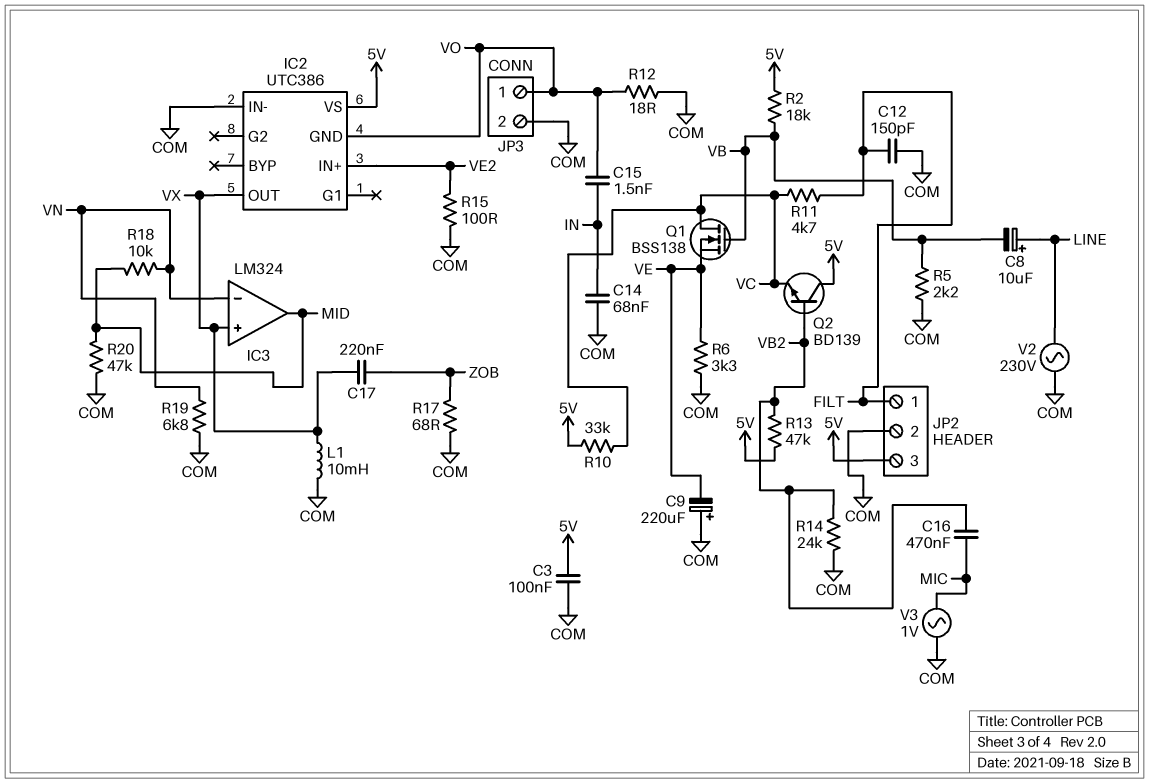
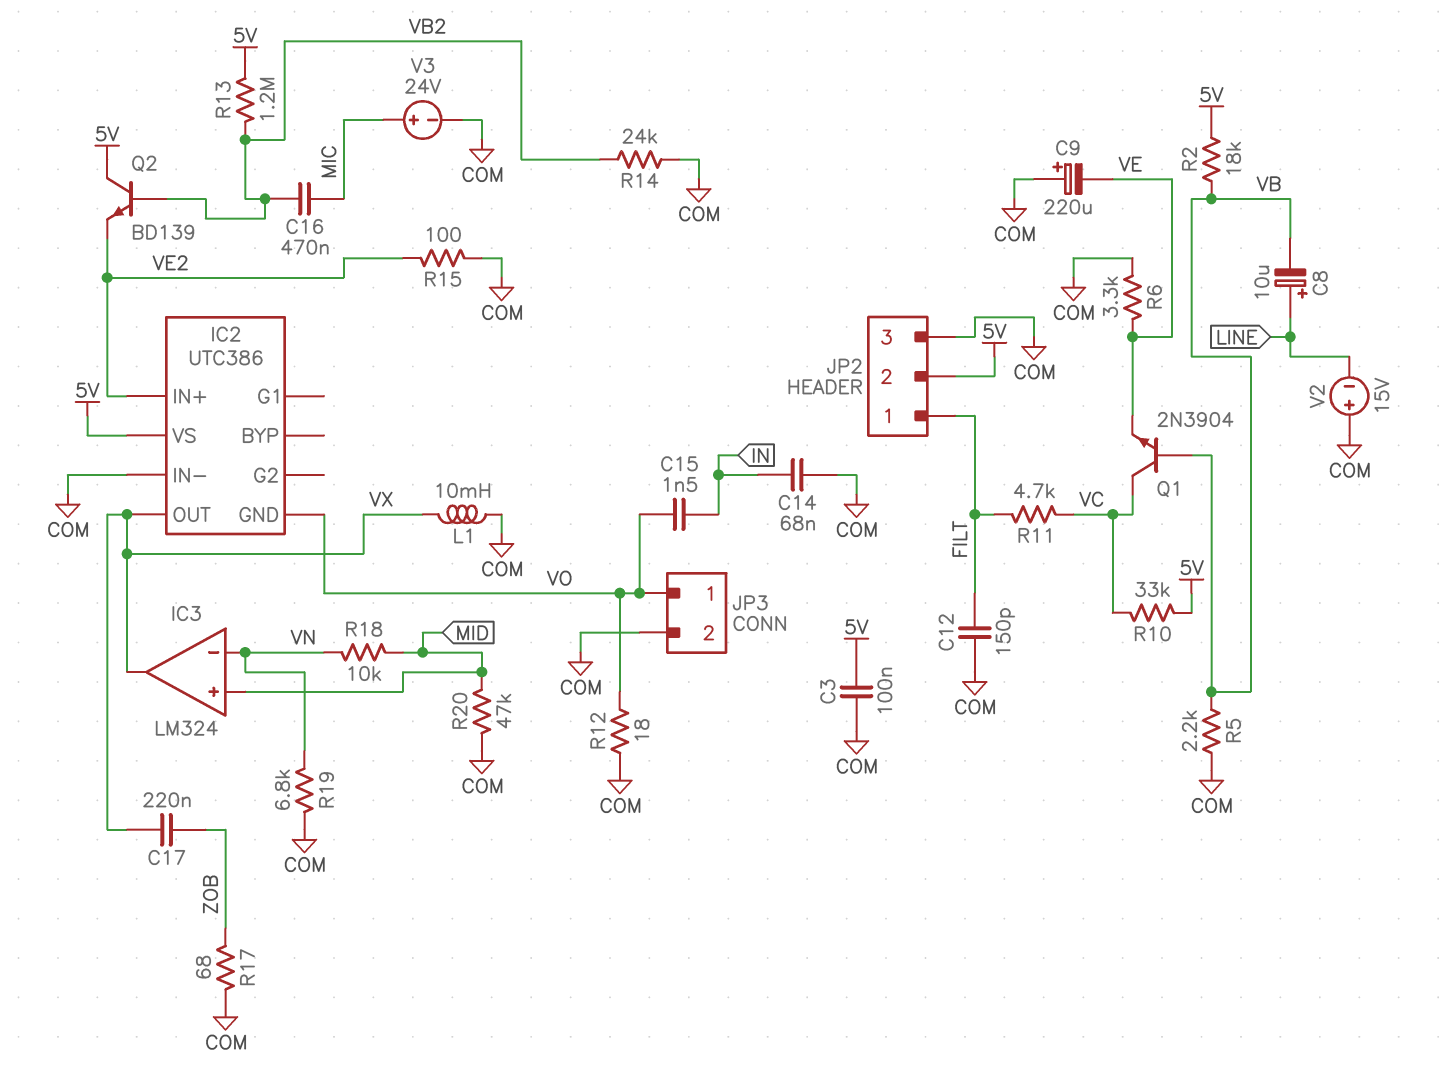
IC3 pin in+: VX -> MID
IC3 pin out: MID -> VX
JP2 pin 2: COM -> 5V
JP2 pin 3: 5V -> COM
Q1: NMOS BSS138 (G VB, D VC, S VE) -> NPN 2N3904 (B VB, C VC, E VE)
Q2: NPN BD139 (B VB2, C 5V, E VC) -> NPN BD139 (B VB2, C 5V, E VE2)
R13: 47k (5V, VB2) -> 1.2M (5V, VB2)
V2: AC 230V (COM, LINE) -> 15V (plus COM, minus LINE)
V3: AC 1V (COM, MIC) -> 24V (plus MIC, minus COM)

